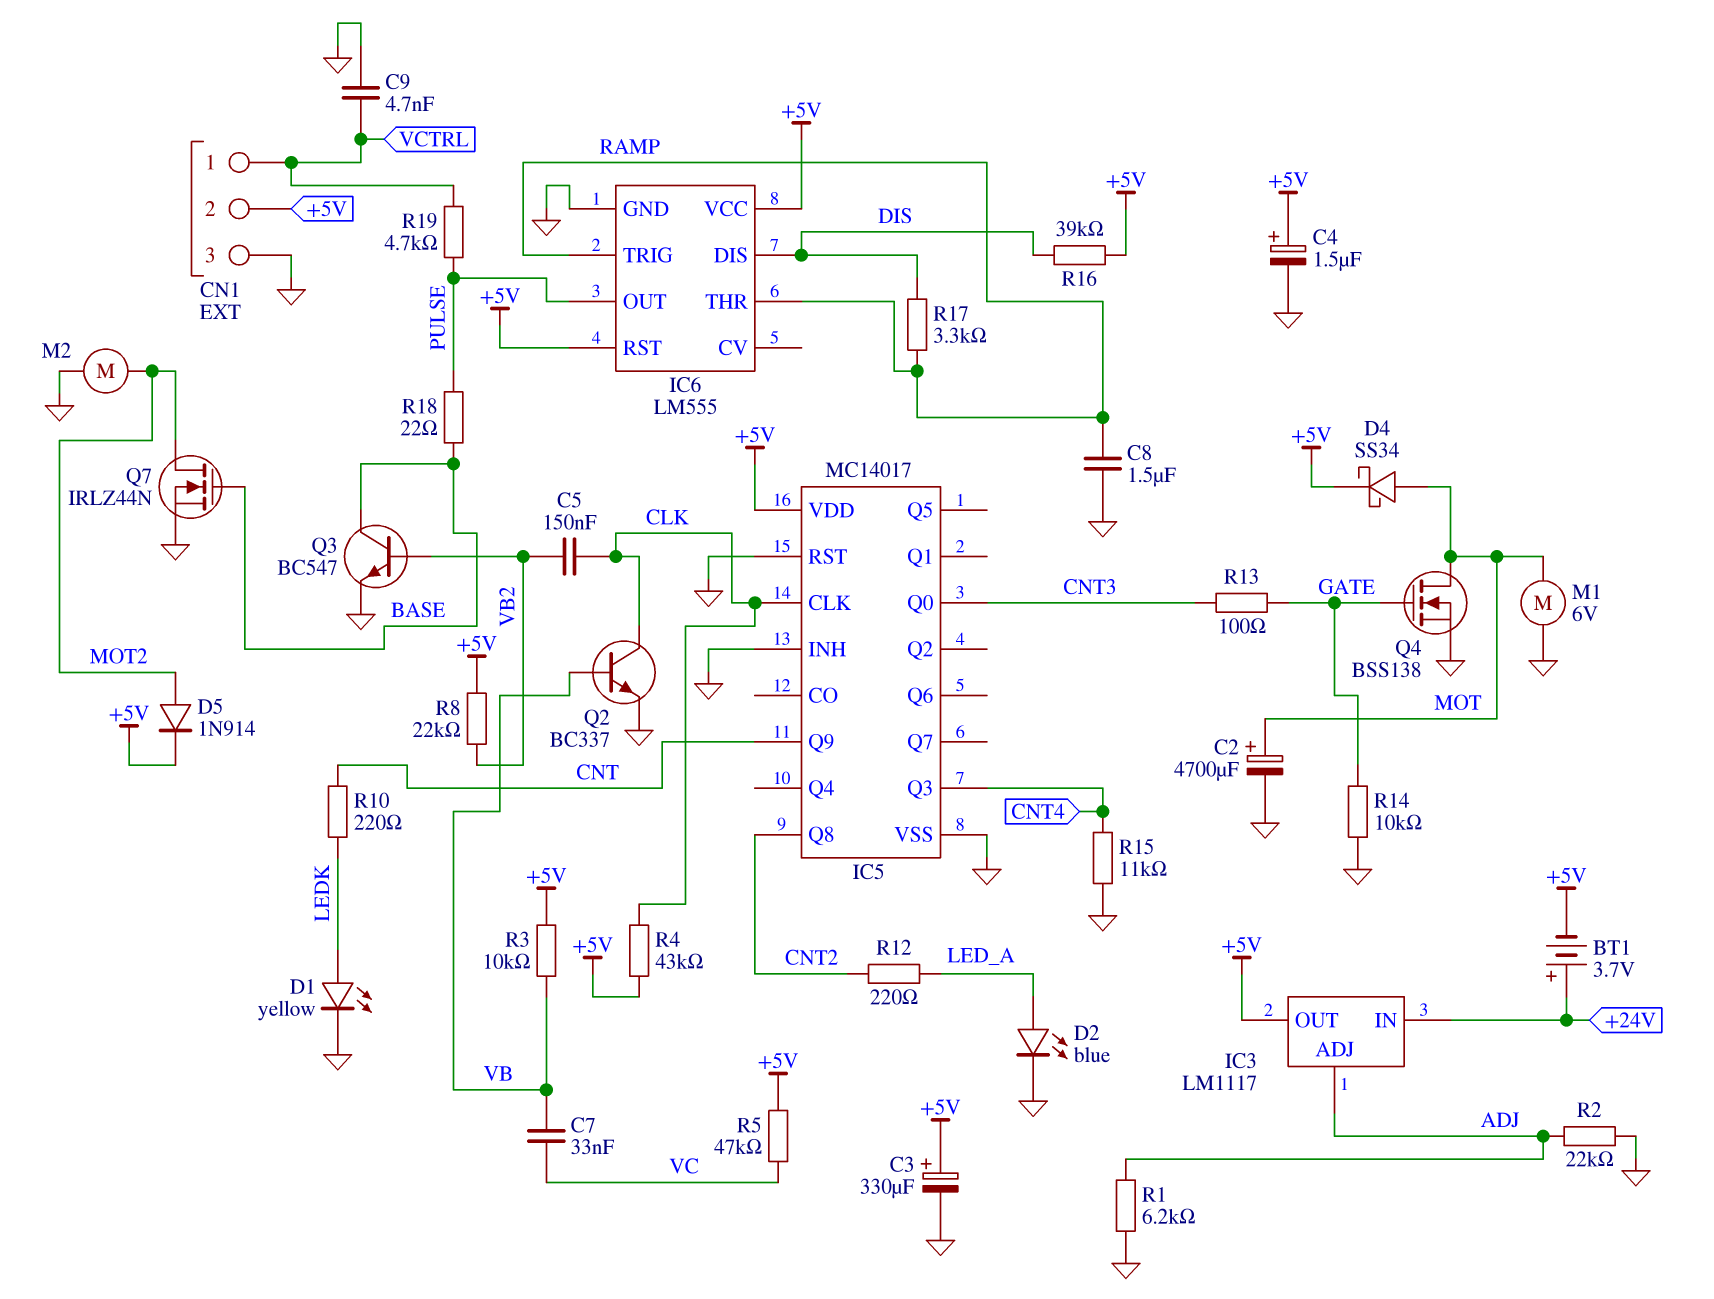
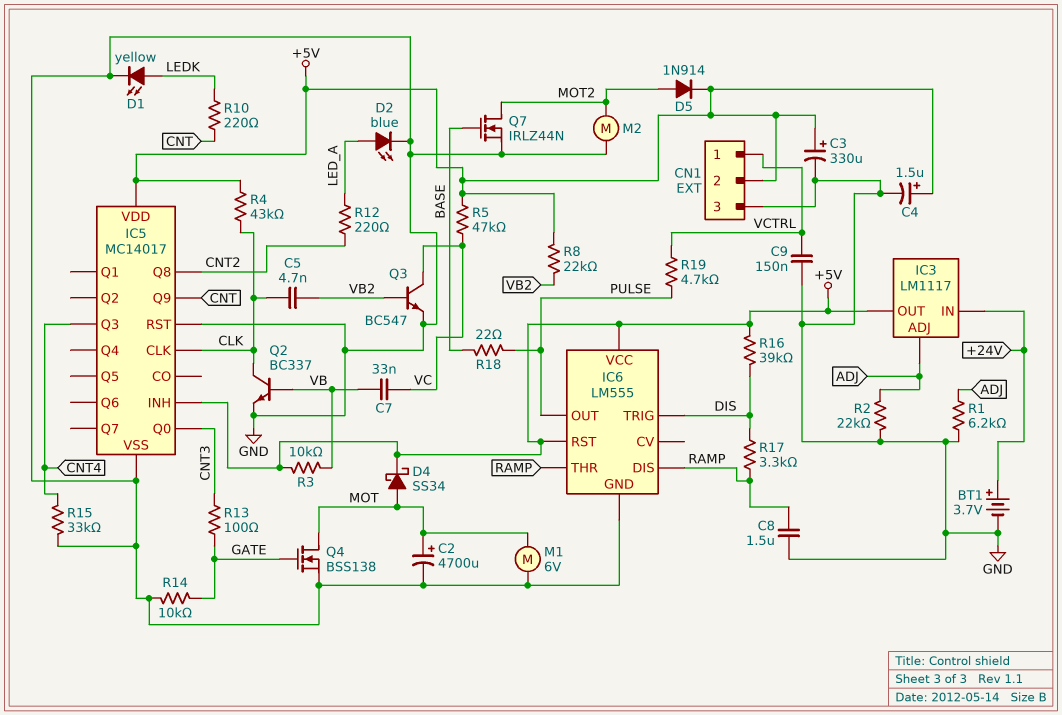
BT1: 3.7V (plus +24V, minus +5V) -> 3.7V (plus +24V, minus GND)
C5: 150nF (CLK, VB2) -> 4.7nF (CLK, VB2)
C9: 4.7nF (GND, VCTRL) -> 150nF (GND, VCTRL)
IC5 pin INH: GND -> +5V
IC6 pin DIS: DIS -> RAMP
IC6 pin TRIG: RAMP -> DIS
Q3: NPN BC547 (B VB2, C BASE, E GND) -> NPN BC547 (B VB2, C VC, E GND)
R15: 11k (CNT4, GND) -> 33k (CNT4, GND)

